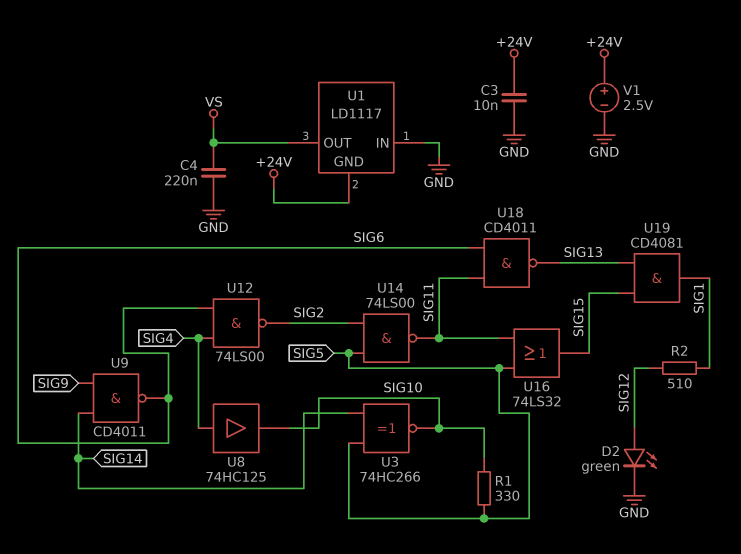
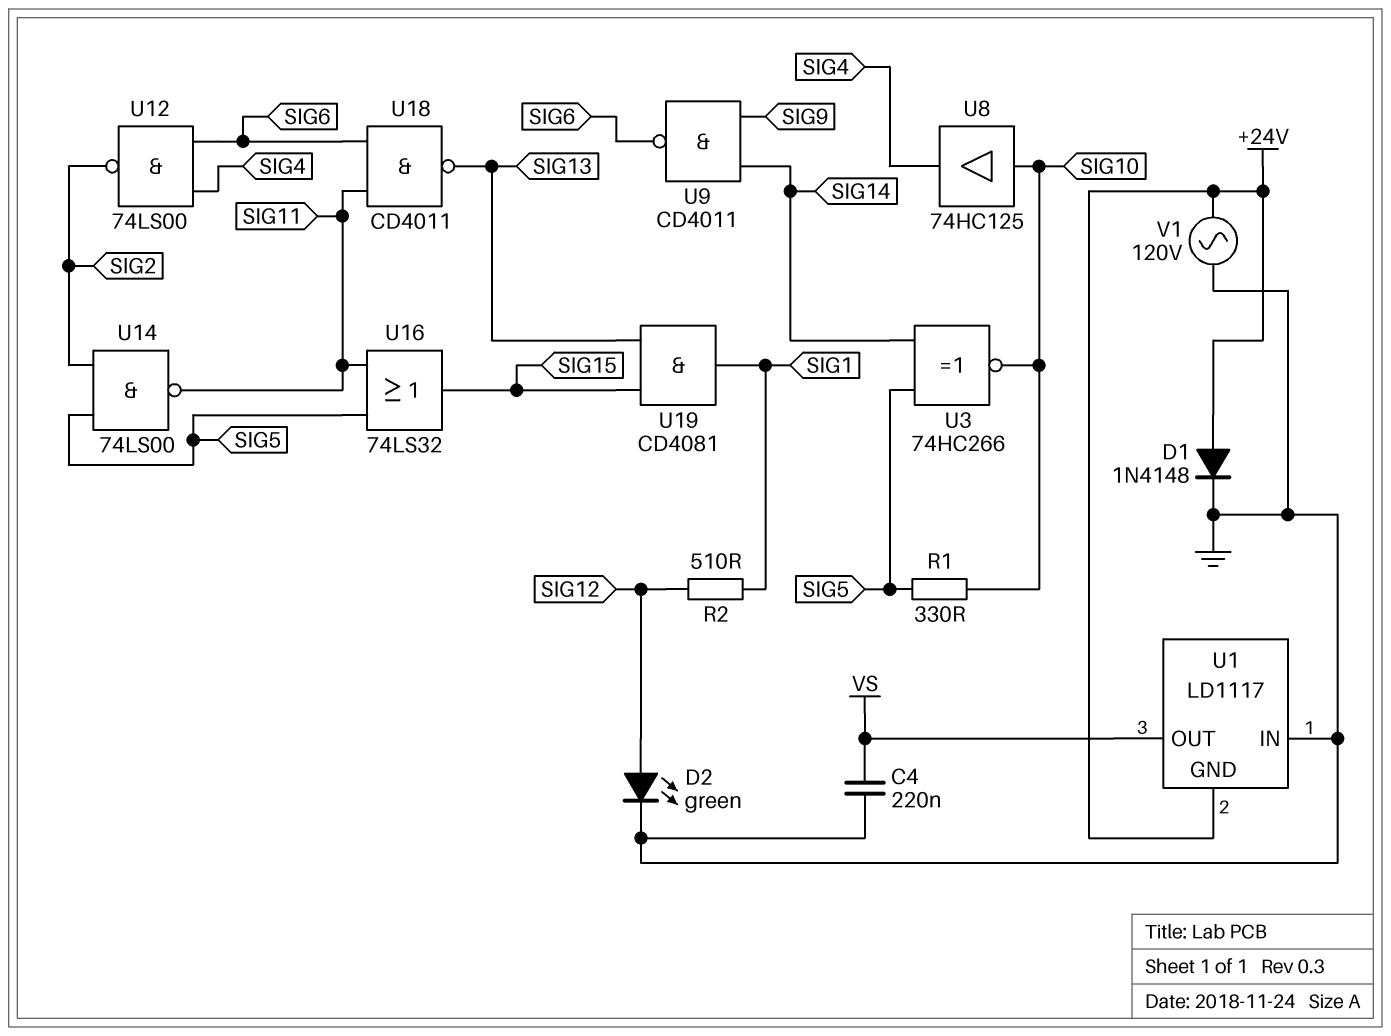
C3: 10nF (+24V, GND) -> none
D1: none -> diode 1N4148 (A +24V, K GND)
U8: buffer 74HC125 (in SIG4, out SIG10) -> buffer 74HC125 (in SIG10, out SIG4)
V1: 2.5V (plus +24V, minus GND) -> AC 120V (+24V, GND)

